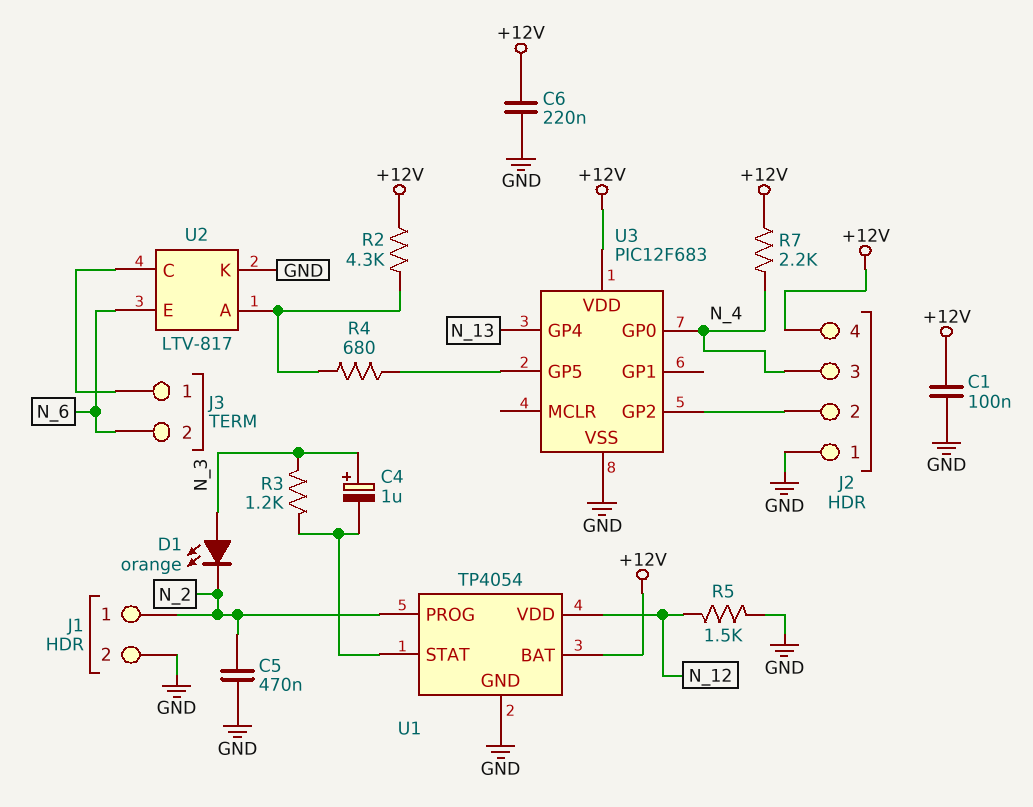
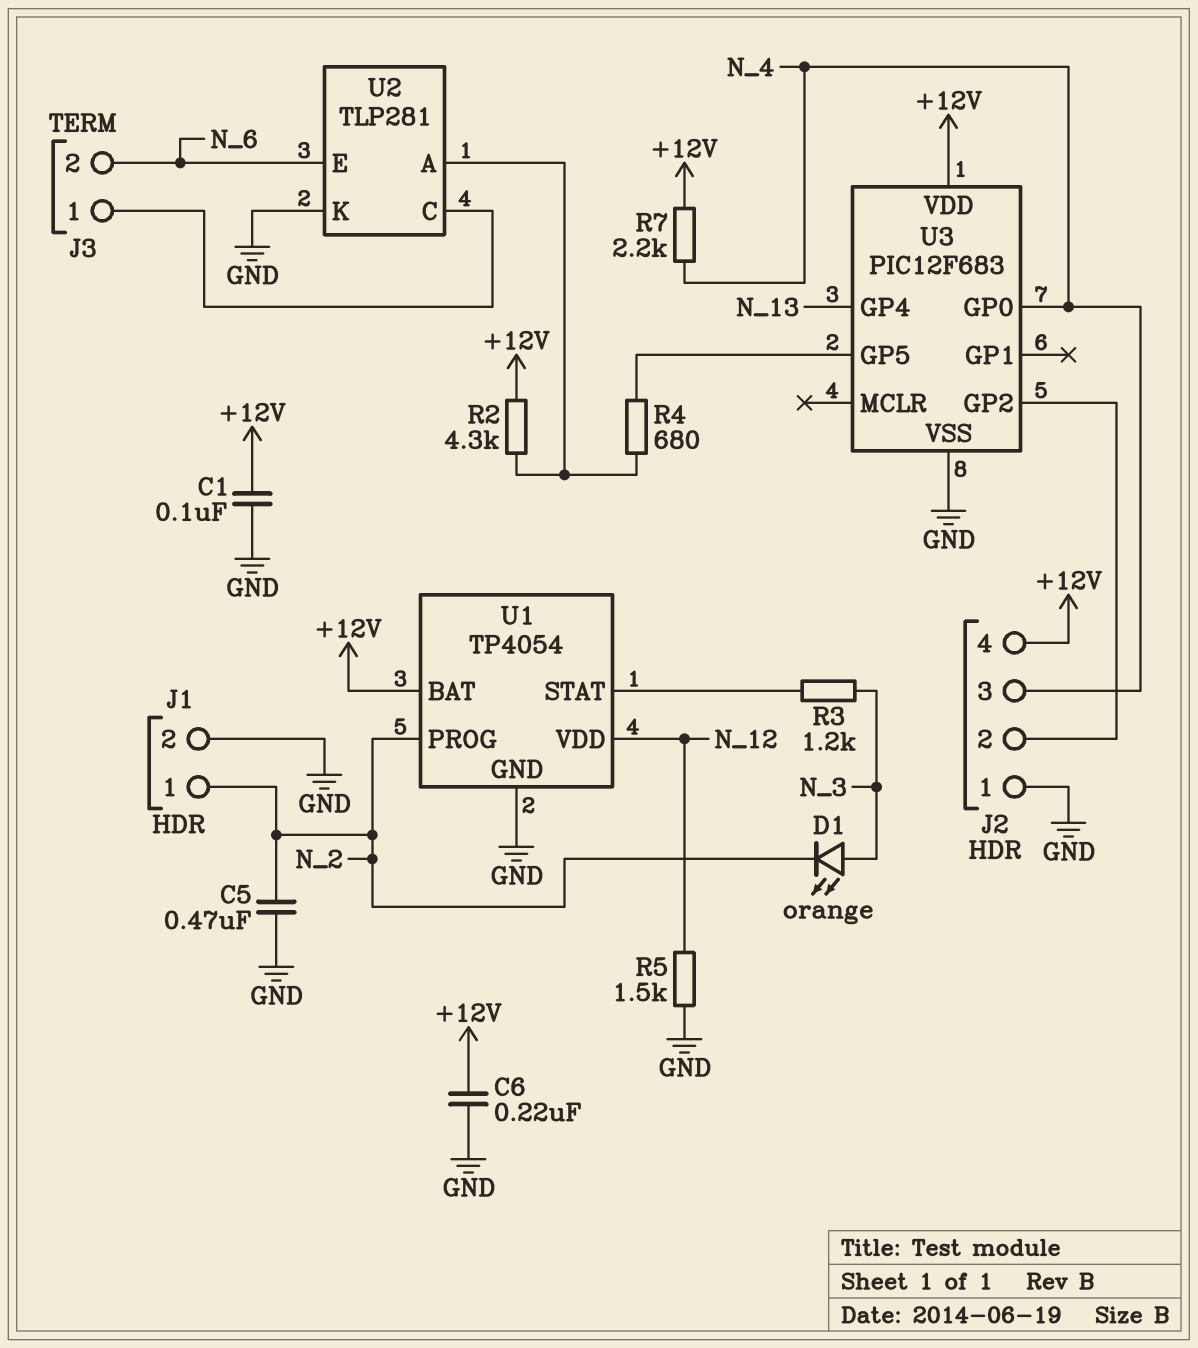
C4: 1uF (plus N_3, minus U1/STAT) -> none
U2: LTV-817 -> TLP281

